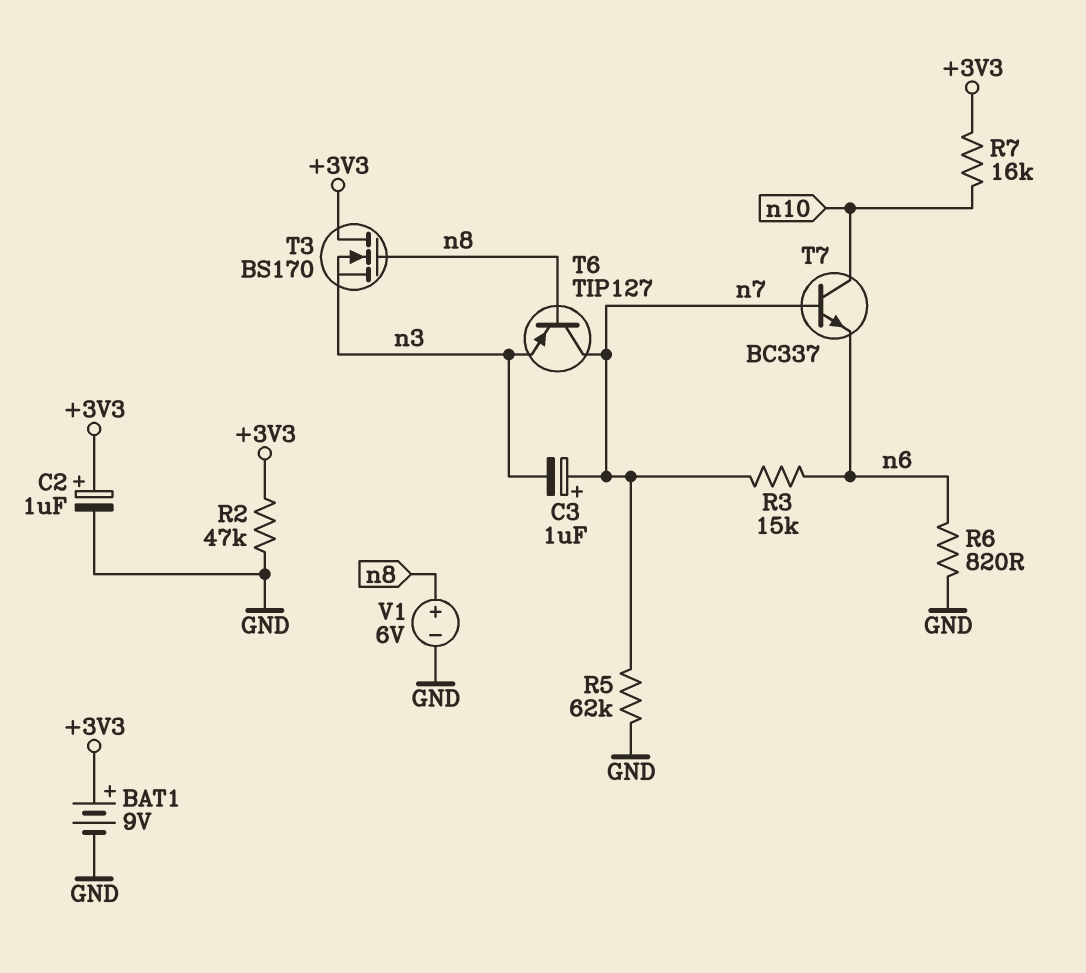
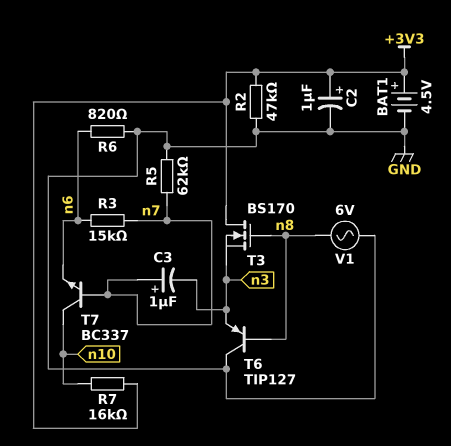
BAT1: 9V (plus +3V3, minus GND) -> 4.5V (plus +3V3, minus GND)
T6: PNP TIP127 (B n8, C n7, E n3) -> PNP TIP127 (B n8, C GND, E n3)
V1: 6V (plus n8, minus GND) -> AC 6V (GND, n8)

